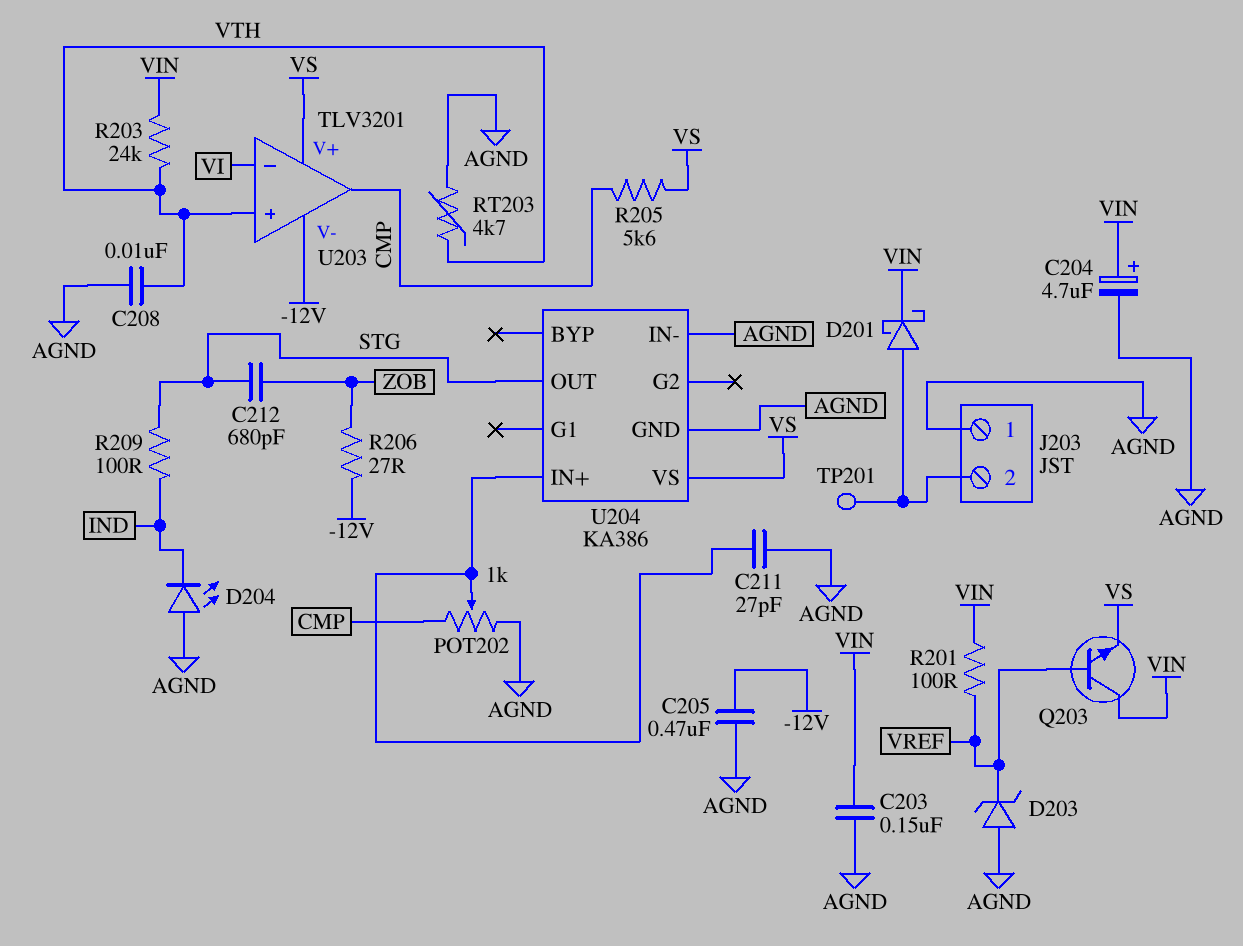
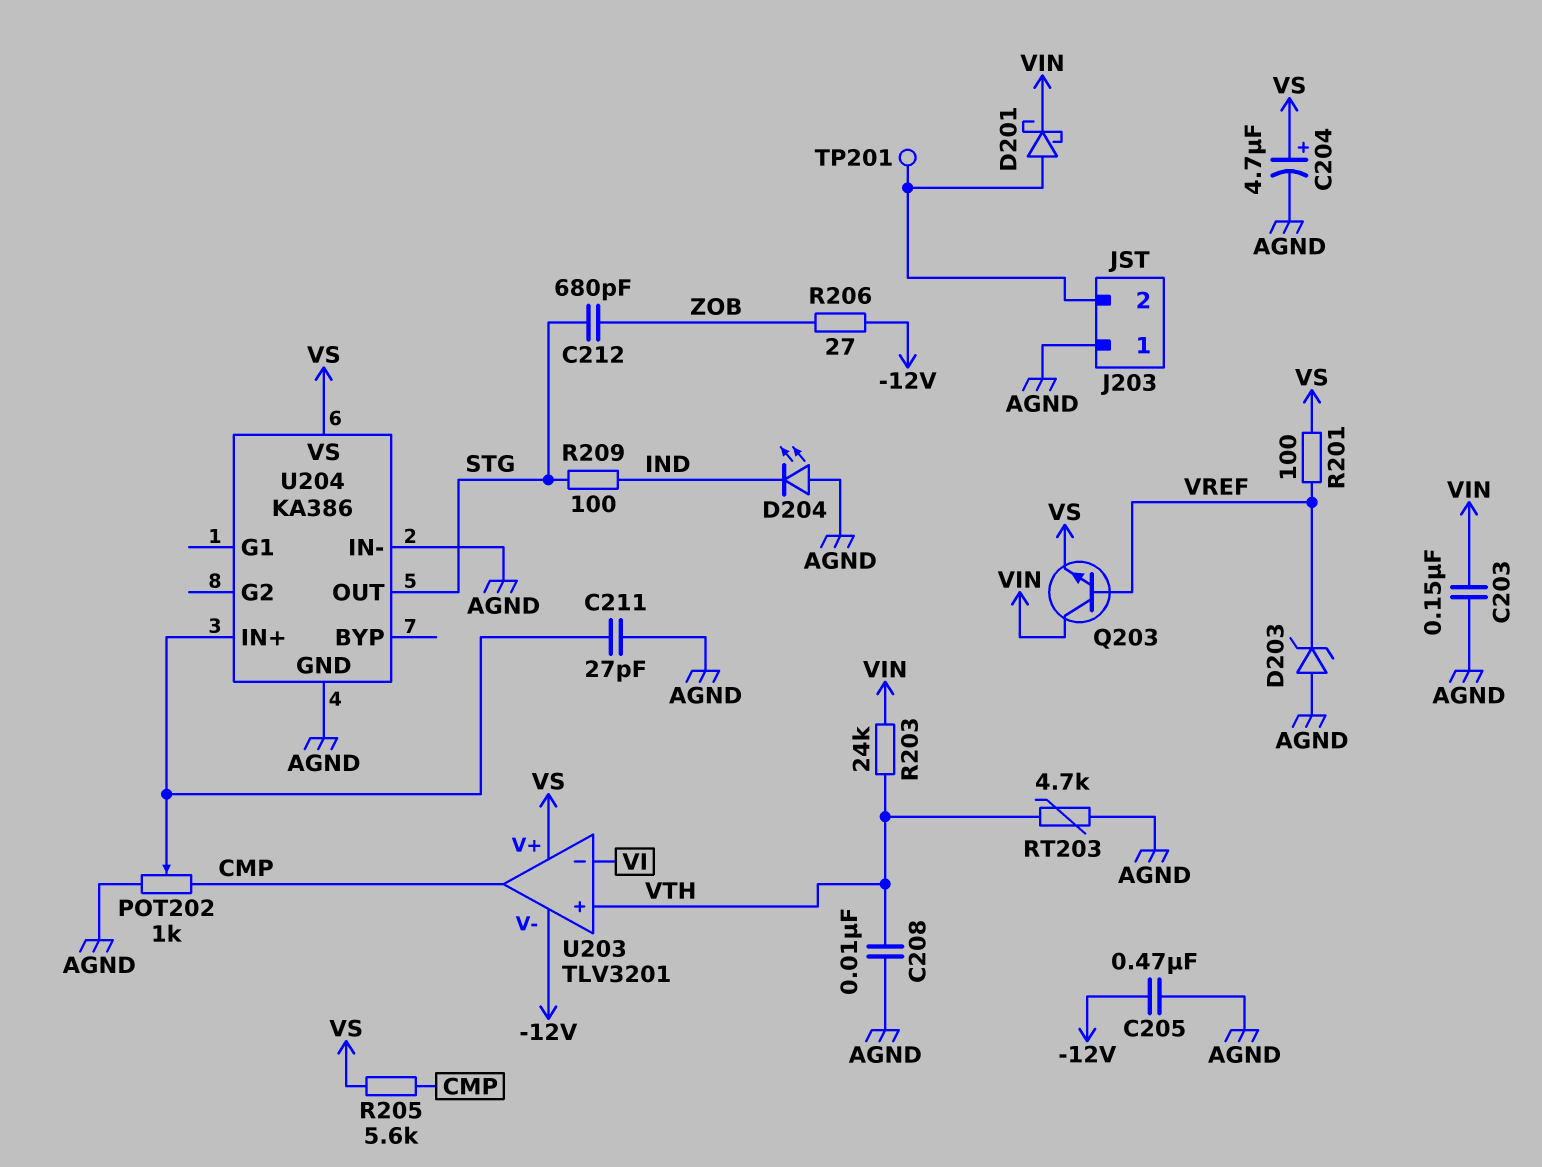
C204: 4.7uF (plus VIN, minus AGND) -> 4.7uF (plus VS, minus AGND)
R201: 100 (VIN, VREF) -> 100 (VREF, VS)

